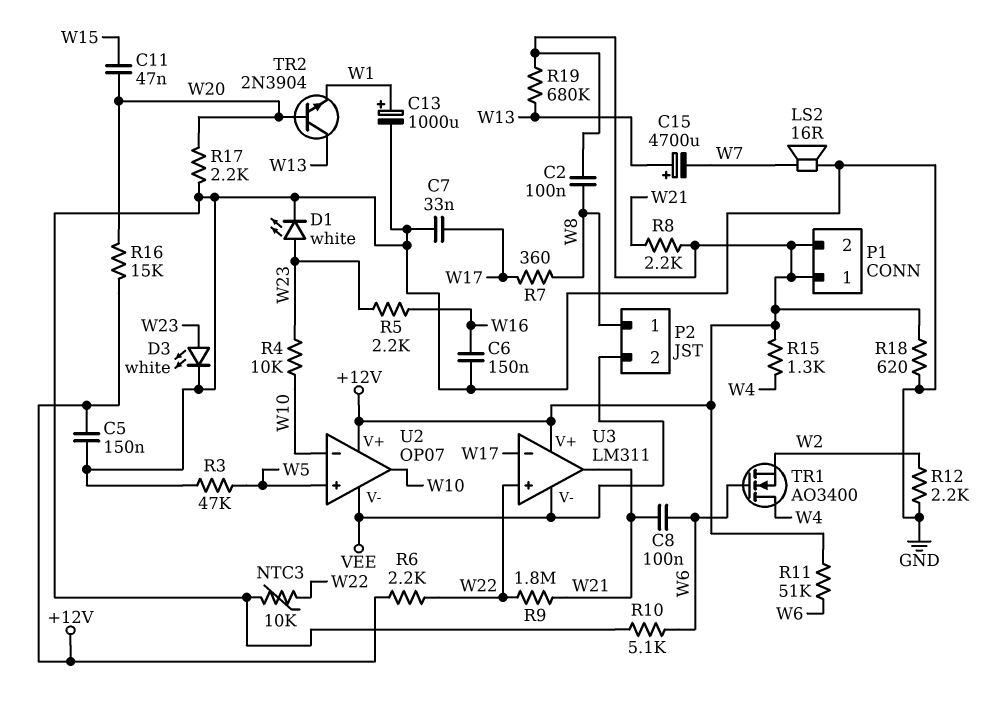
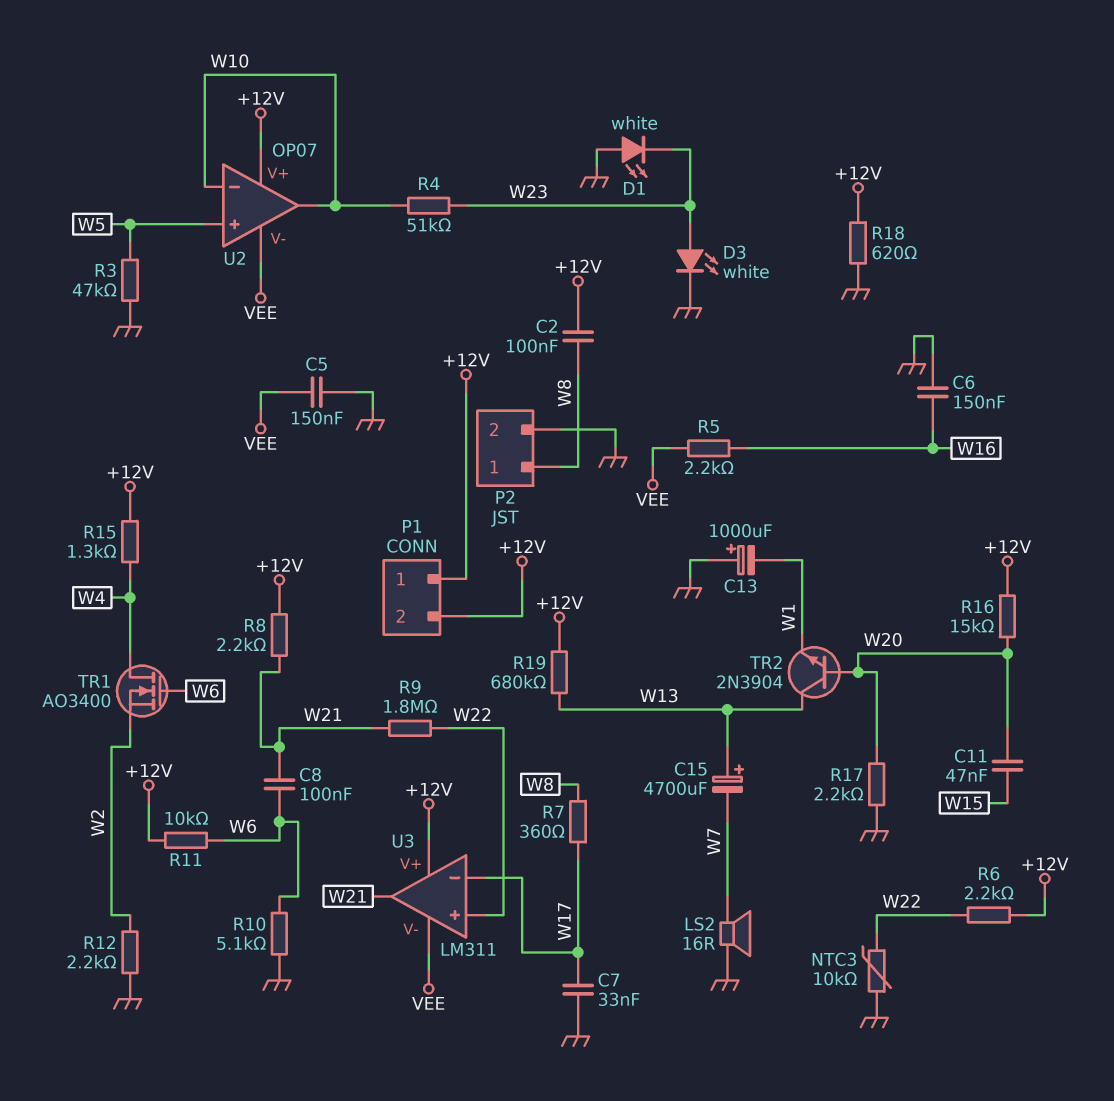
C5: 150nF (+12V, GND) -> 150nF (GND, VEE)
C13: 1000uF (plus W1, minus GND) -> 1000uF (plus GND, minus W1)
D1: LED white (A W23, K GND) -> LED white (A GND, K W23)
P2 pin 2: VEE -> GND
R4: 10k (W10, W23) -> 51k (W10, W23)
R5: 2.2k (W16, W23) -> 2.2k (VEE, W16)
R11: 51k (+12V, W6) -> 10k (+12V, W6)

